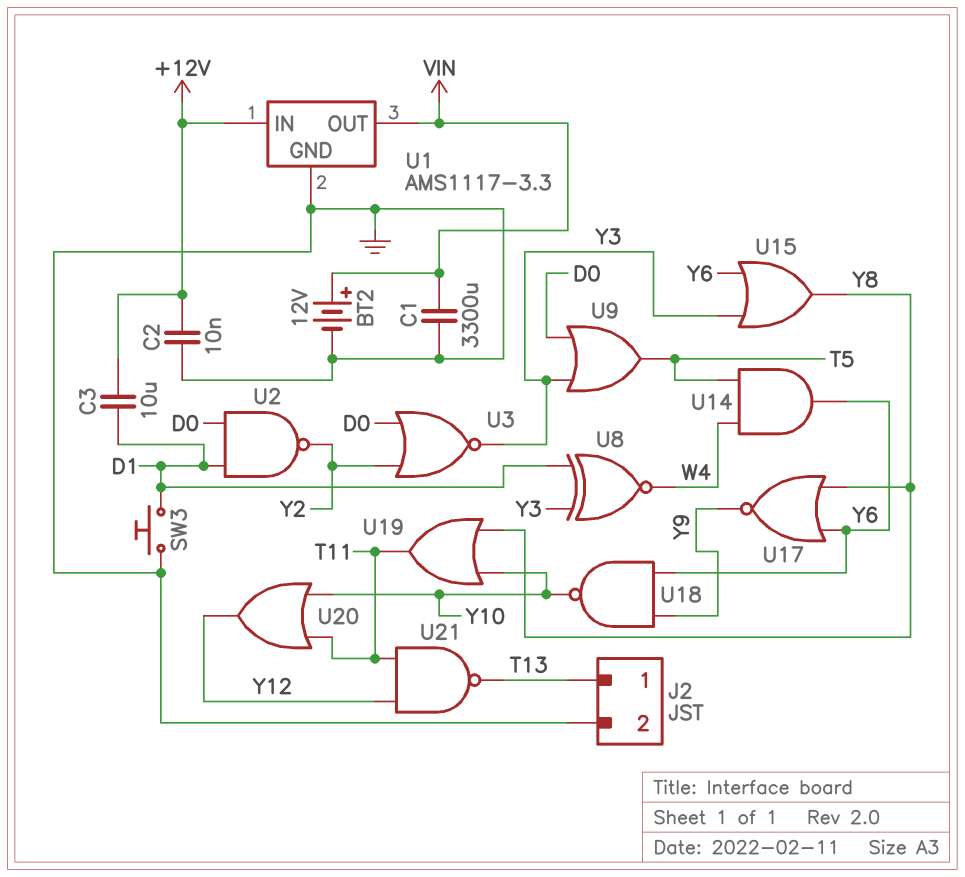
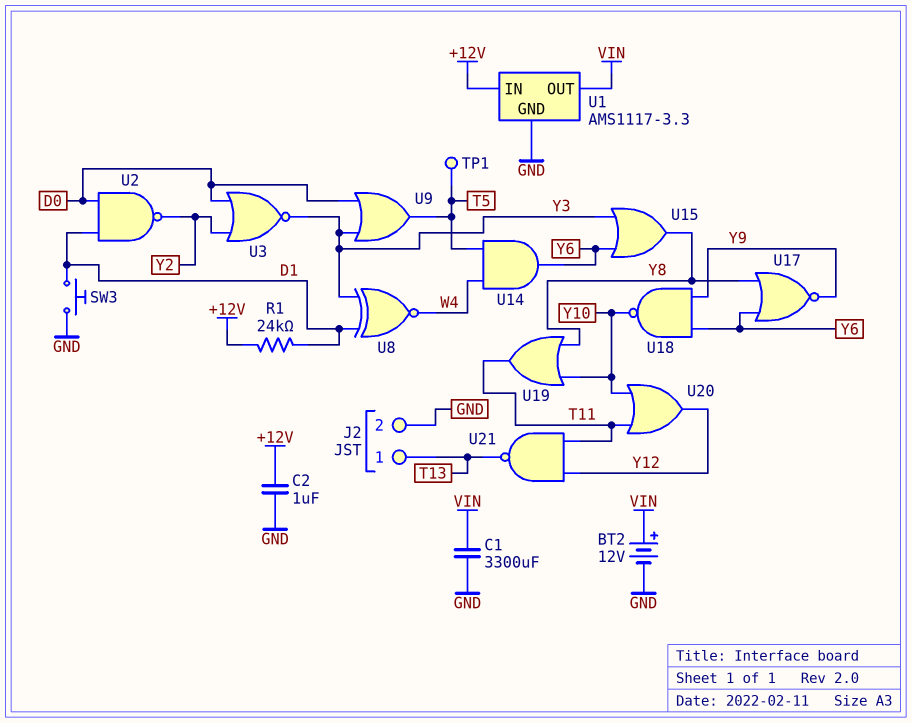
C2: 10nF (+12V, GND) -> 1uF (+12V, GND)
C3: 10uF (+12V, D1) -> none
R1: none -> 24k (+12V, D1)
TP1: none -> test point (T5)

